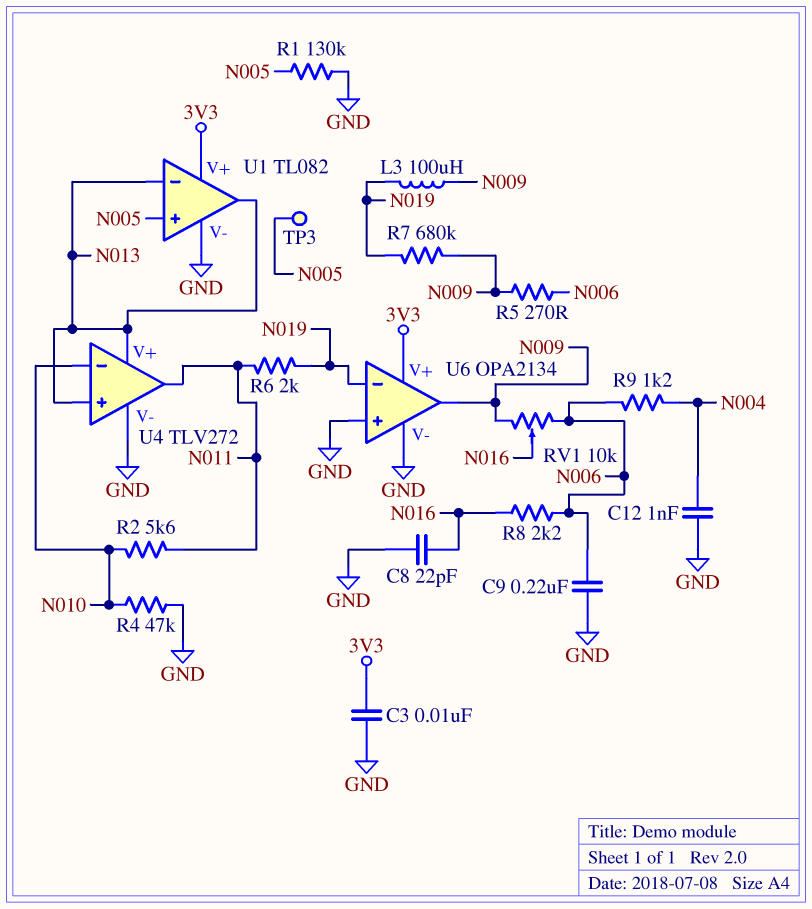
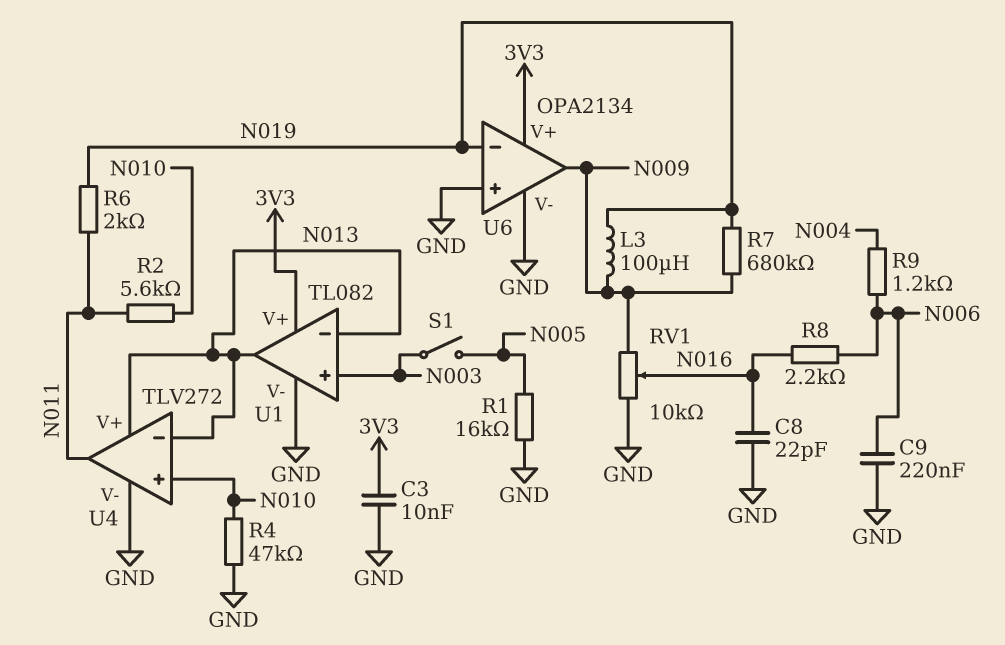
C12: 1nF (GND, N004) -> none
R1: 130k (GND, N005) -> 16k (GND, N005)
R5: 270 (N006, N009) -> none
RV1: 10k (N006, N009, wiper N016) -> 10k (GND, N009, wiper N016)
S1: none -> switch (N003, N005)
TP3: test point (N005) -> none
U1 pin in+: N005 -> N003
U4 pin in+: N013 -> N010
U4 pin in-: N010 -> N013

